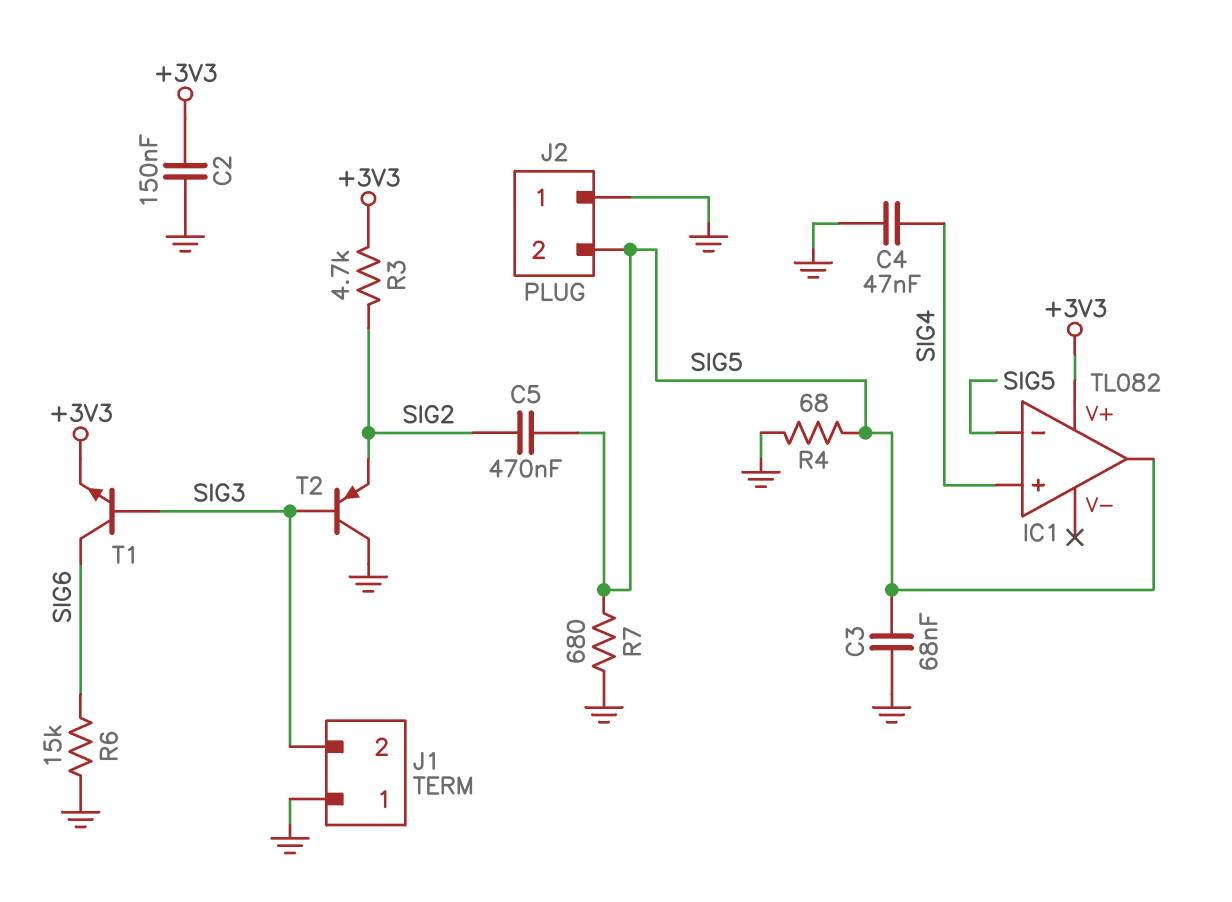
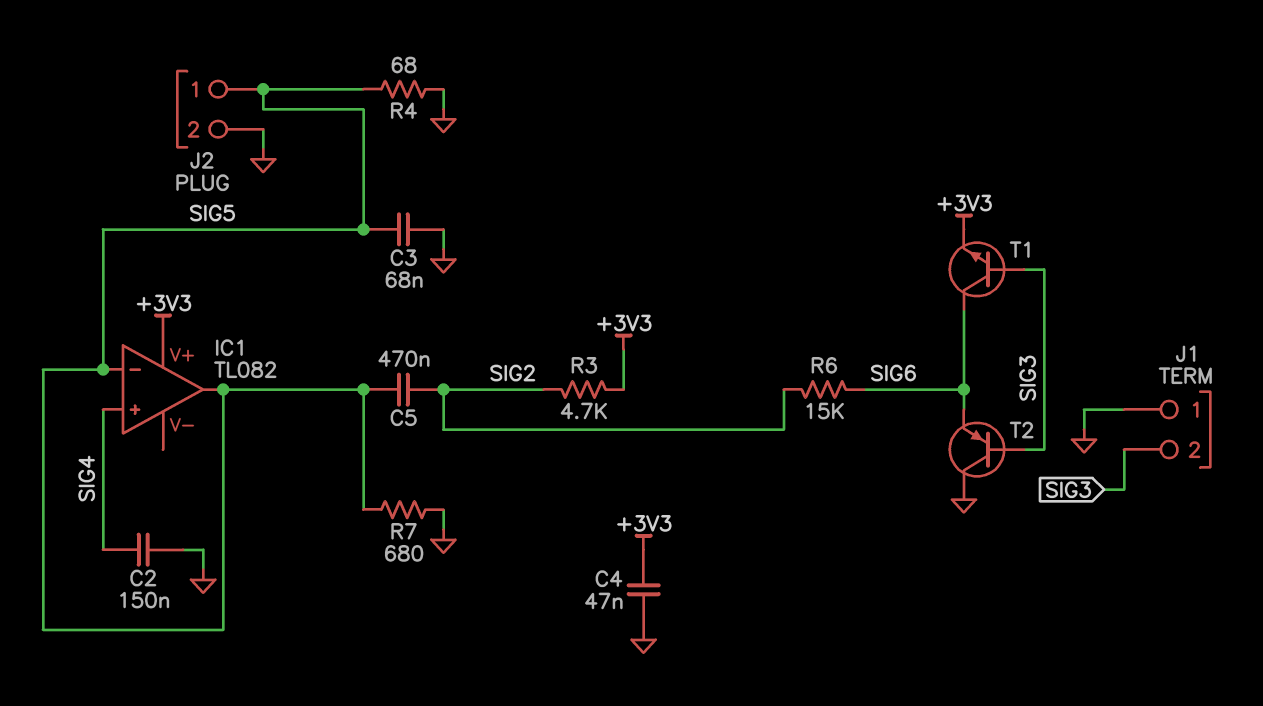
C2: 150nF (+3V3, GND) -> 150nF (GND, SIG4)
C4: 47nF (GND, SIG4) -> 47nF (+3V3, GND)
J2 pin 1: GND -> SIG5
J2 pin 2: SIG5 -> GND
R6: 15k (GND, SIG6) -> 15k (SIG2, SIG6)
T2: PNP (B SIG3, C GND, E SIG2) -> PNP (B SIG3, C GND, E SIG6)

